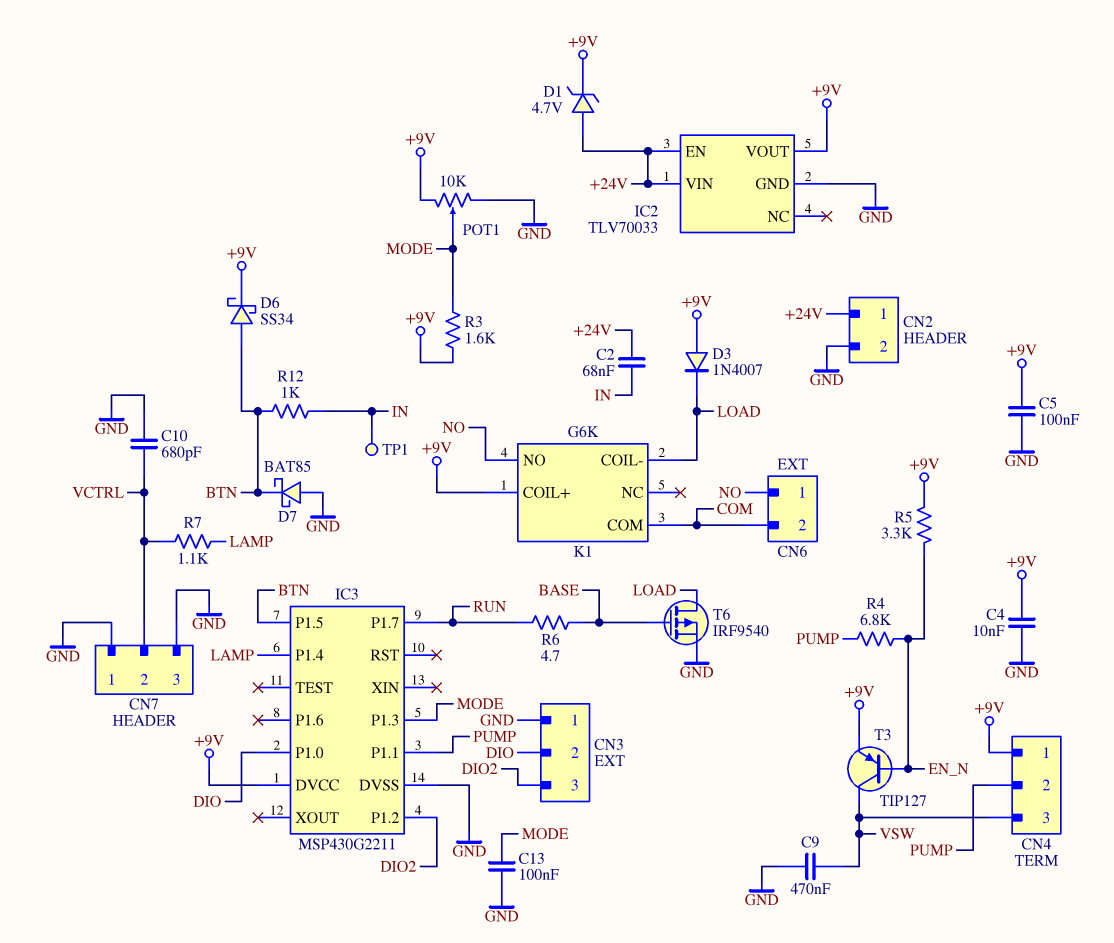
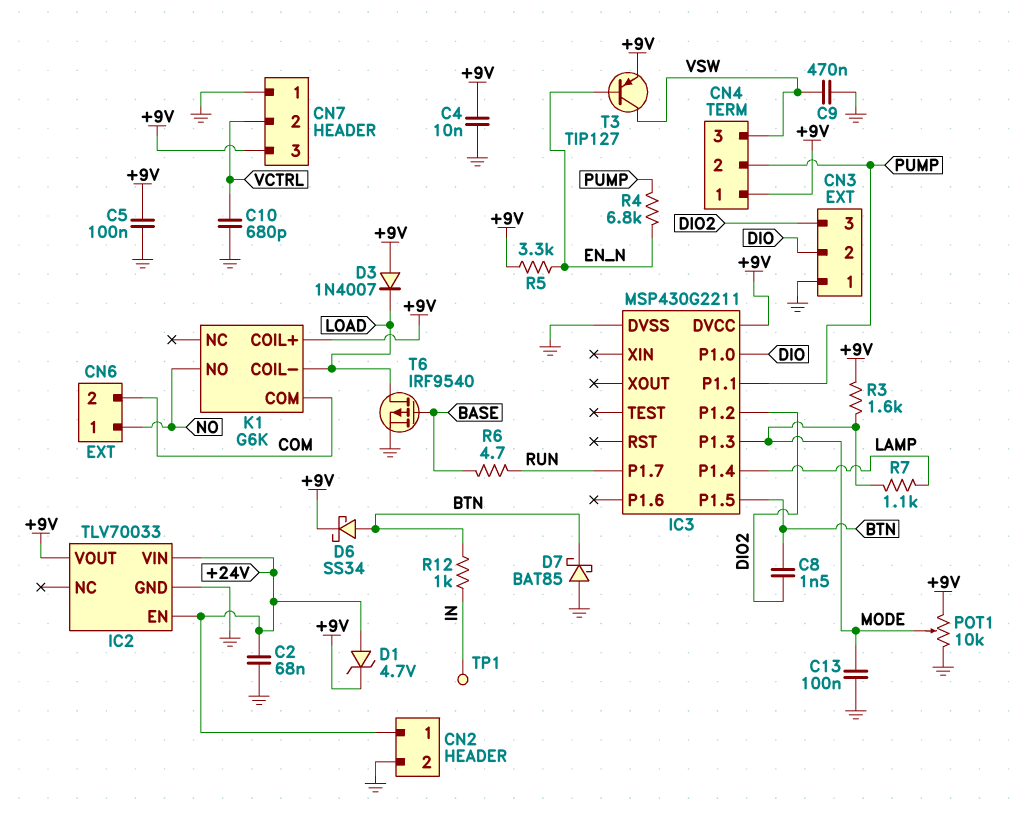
C2: 68nF (+24V, IN) -> 68nF (+24V, GND)
C8: none -> 1.5nF (BTN, DIO2)
CN7 pin 3: GND -> +9V
R7: 1.1k (LAMP, VCTRL) -> 1.1k (LAMP, MODE)

